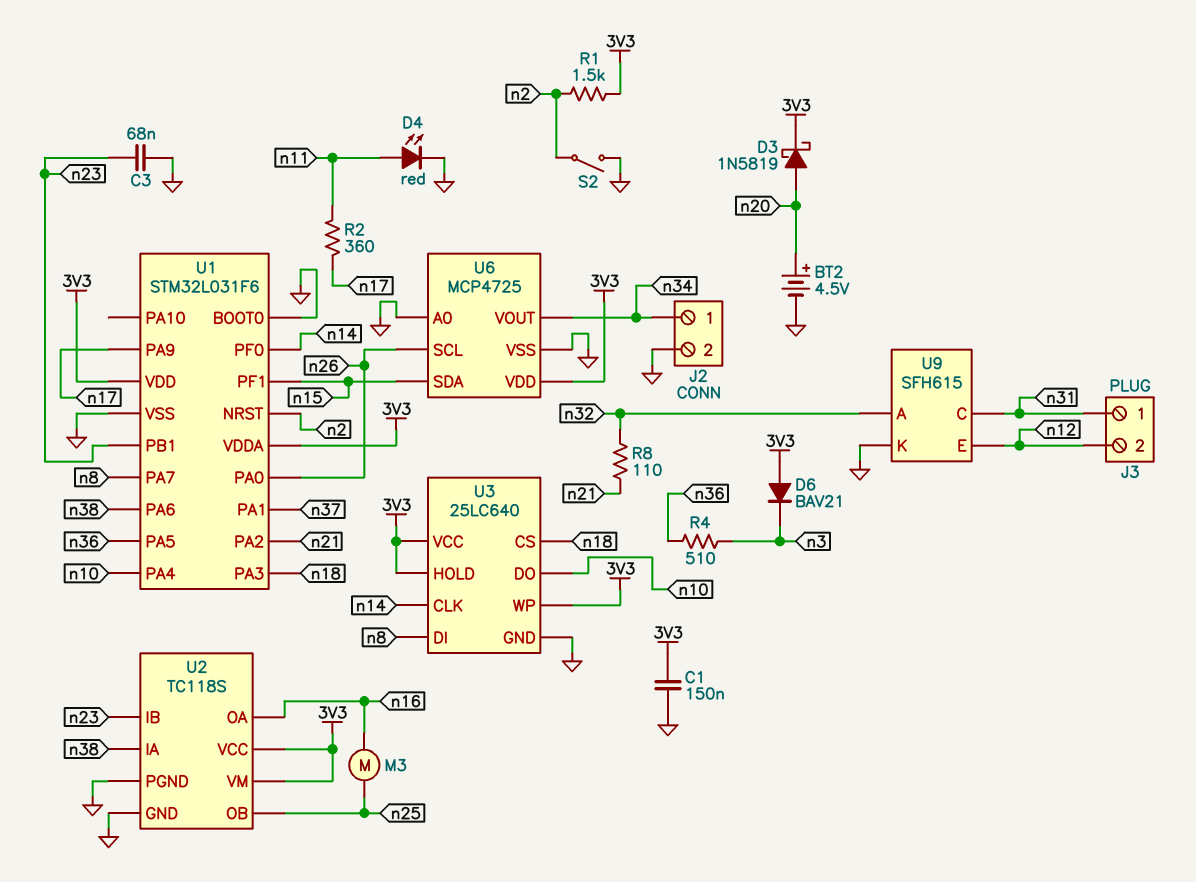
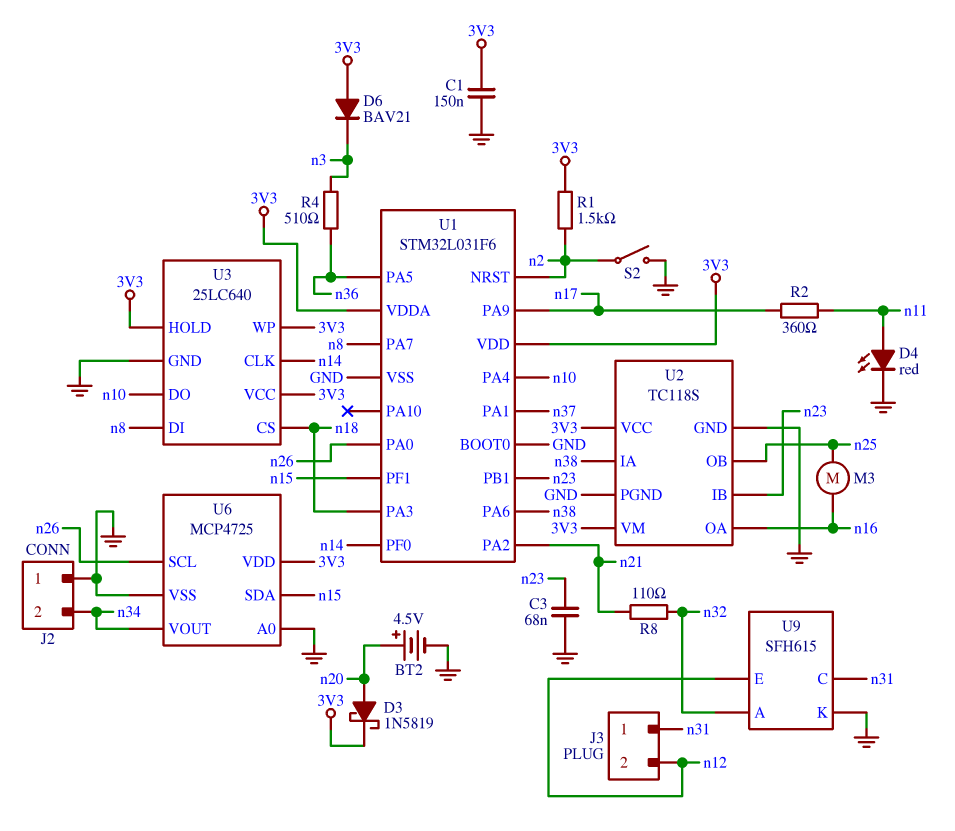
J2 pin 1: n34 -> GND
J2 pin 2: GND -> n34

